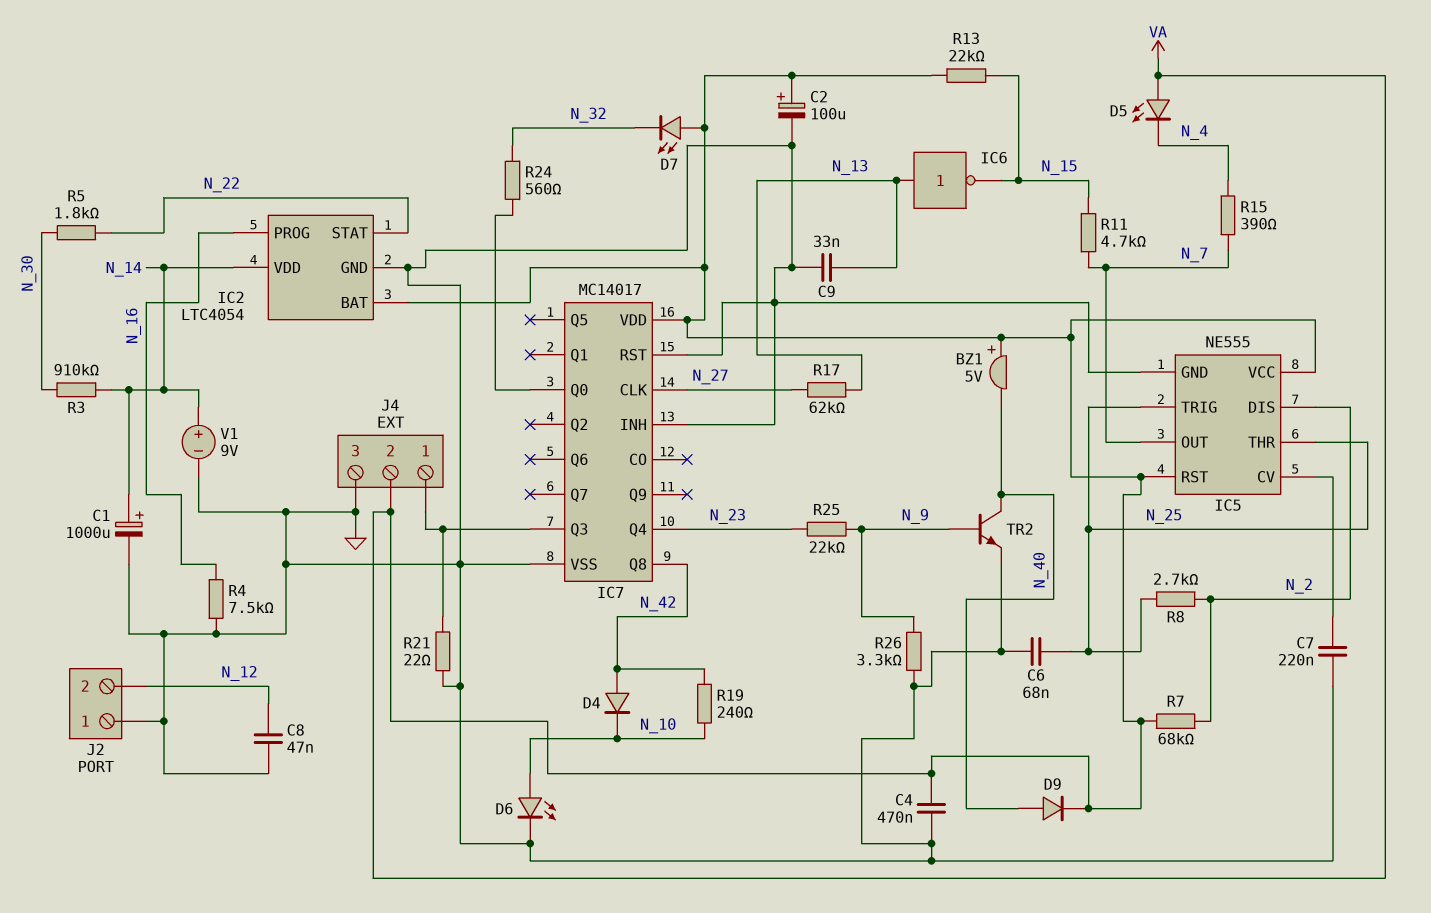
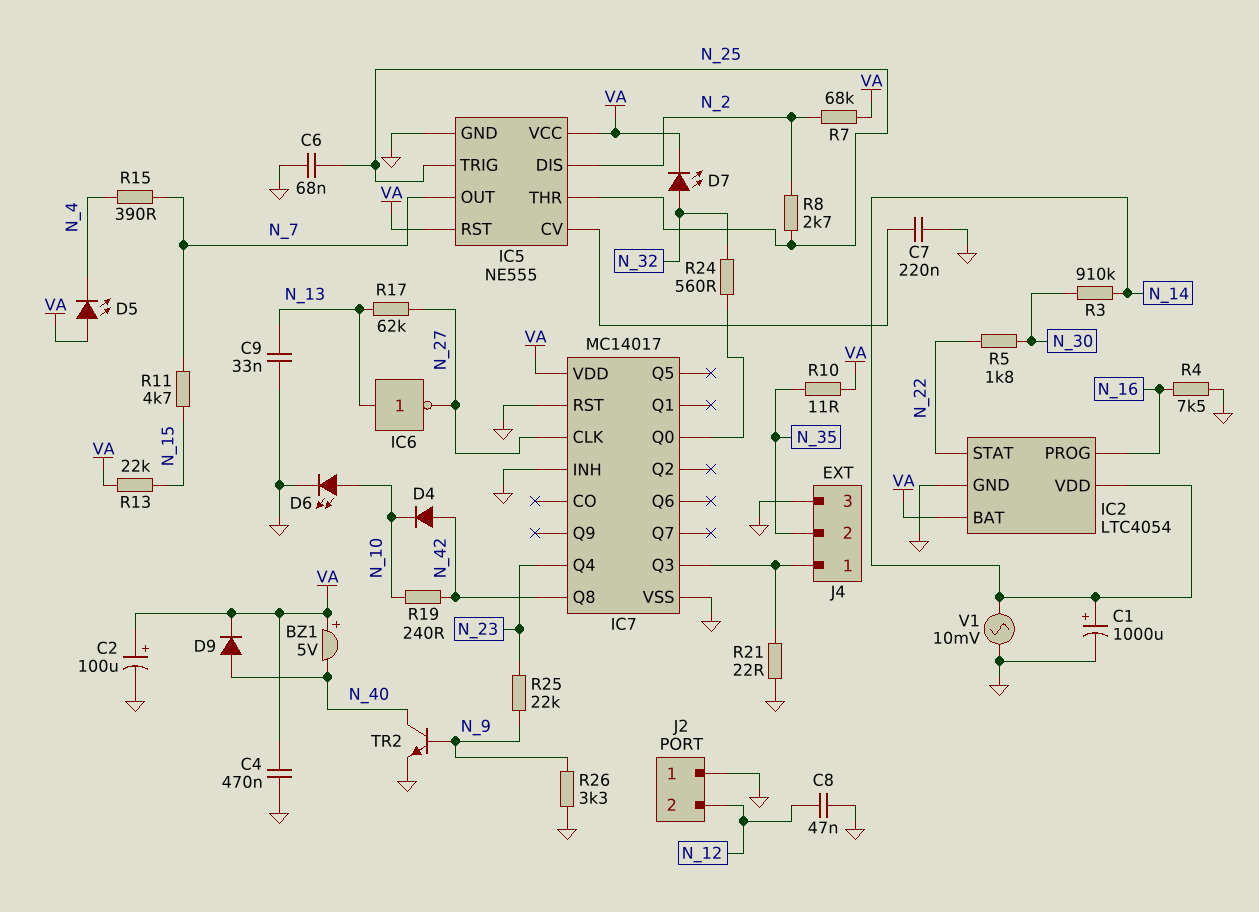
D7: LED (A VA, K N_32) -> LED (A N_32, K VA)
IC6: NOT (in N_13, out N_15) -> NOT (in N_13, out N_27)
J4 pin 2: VA -> N_35
R10: none -> 11 (N_35, VA)
V1: 9V (plus N_14, minus GND) -> AC 10mV (GND, N_14)

